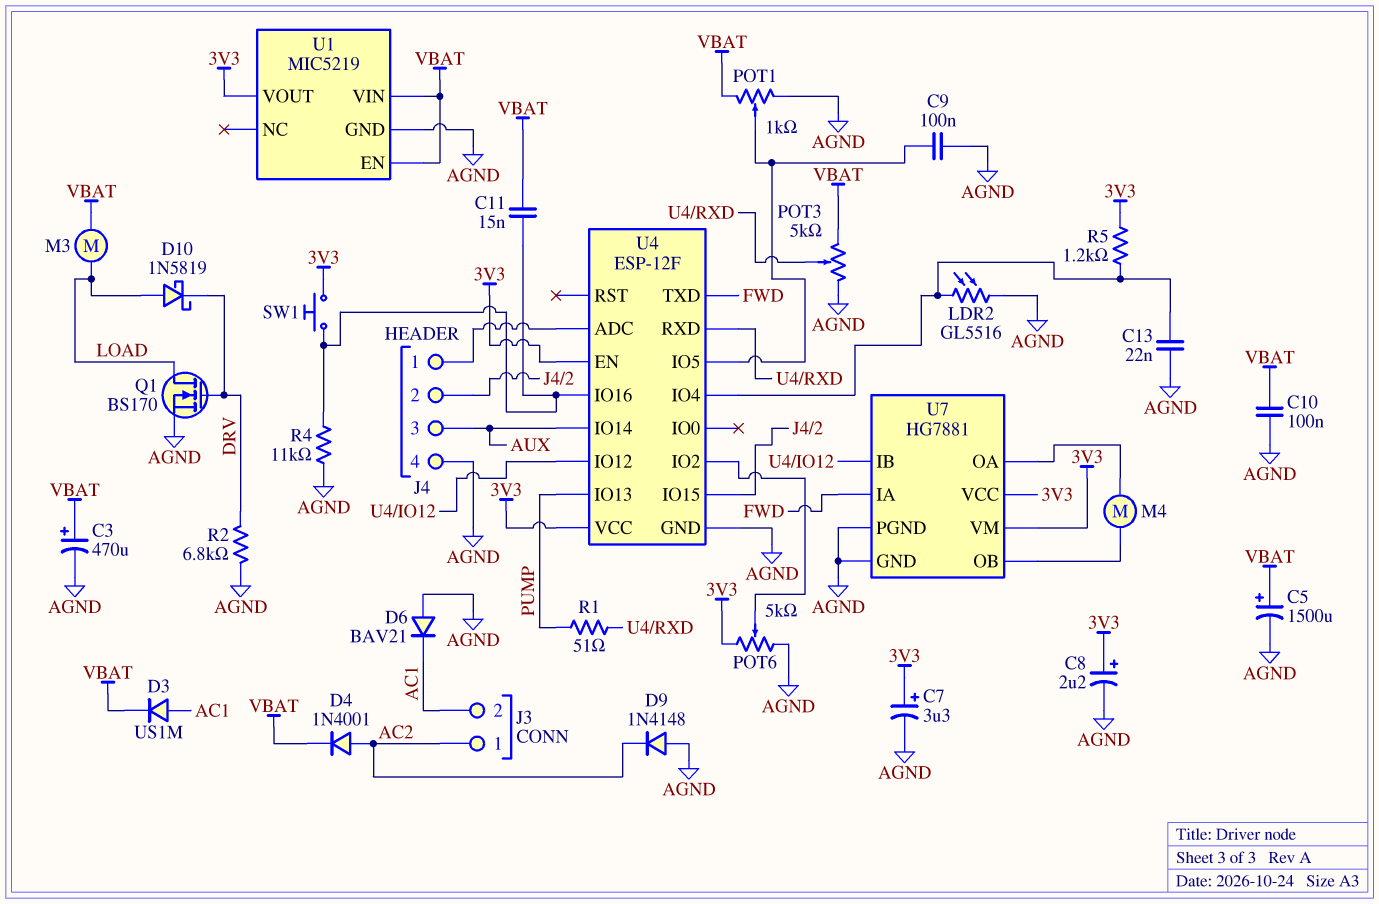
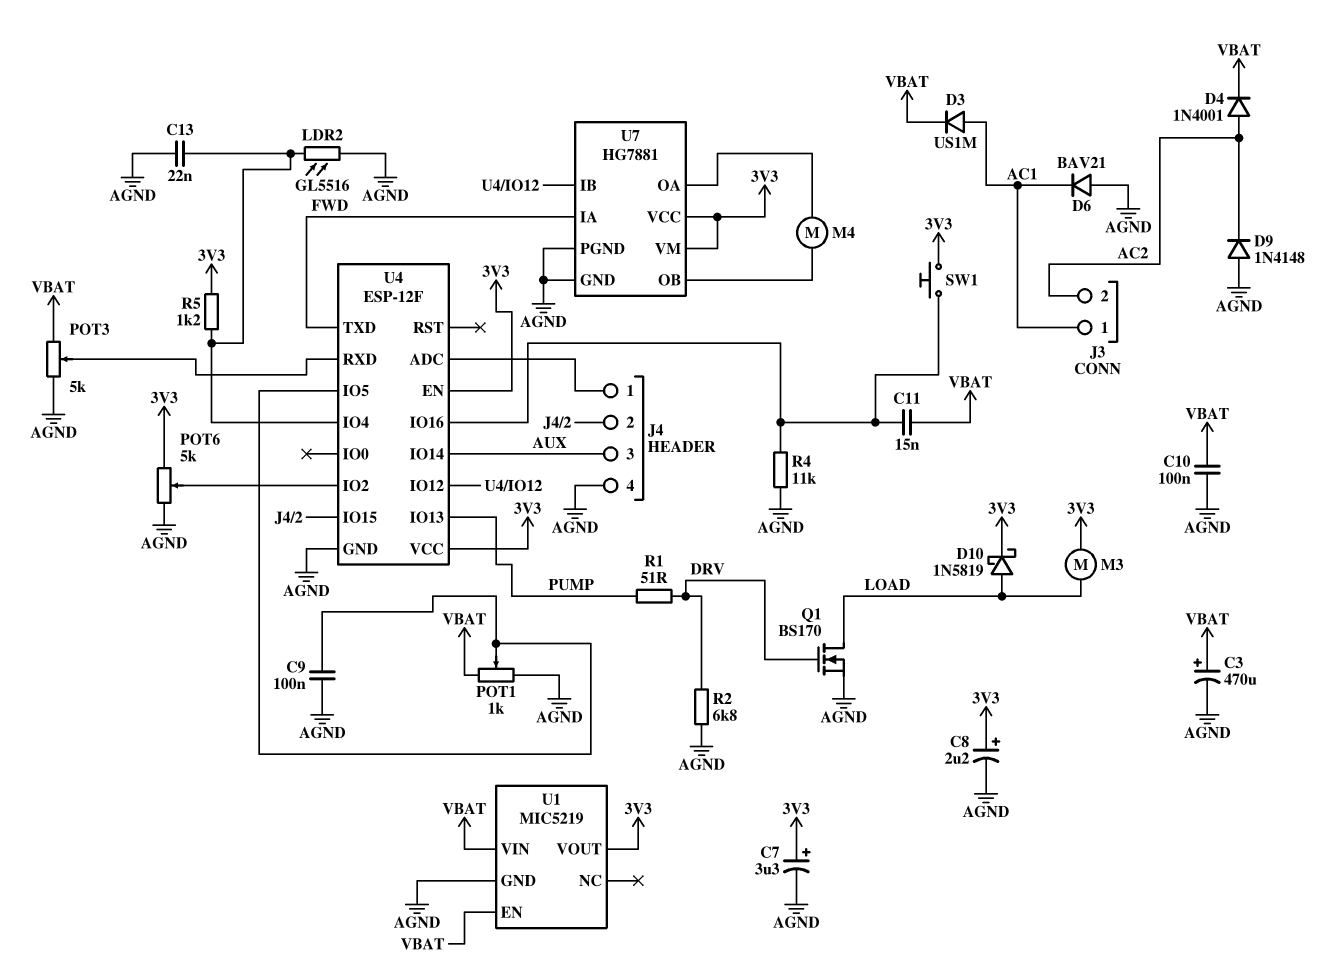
C5: 1500uF (plus VBAT, minus AGND) -> none
D10: schottky 1N5819 (A LOAD, K DRV) -> schottky 1N5819 (A LOAD, K 3V3)
J3 pin 1: AC2 -> AC1
J3 pin 2: AC1 -> AC2
M3: motor (LOAD, VBAT) -> motor (3V3, LOAD)
R1: 51 (PUMP, U4/RXD) -> 51 (DRV, PUMP)

